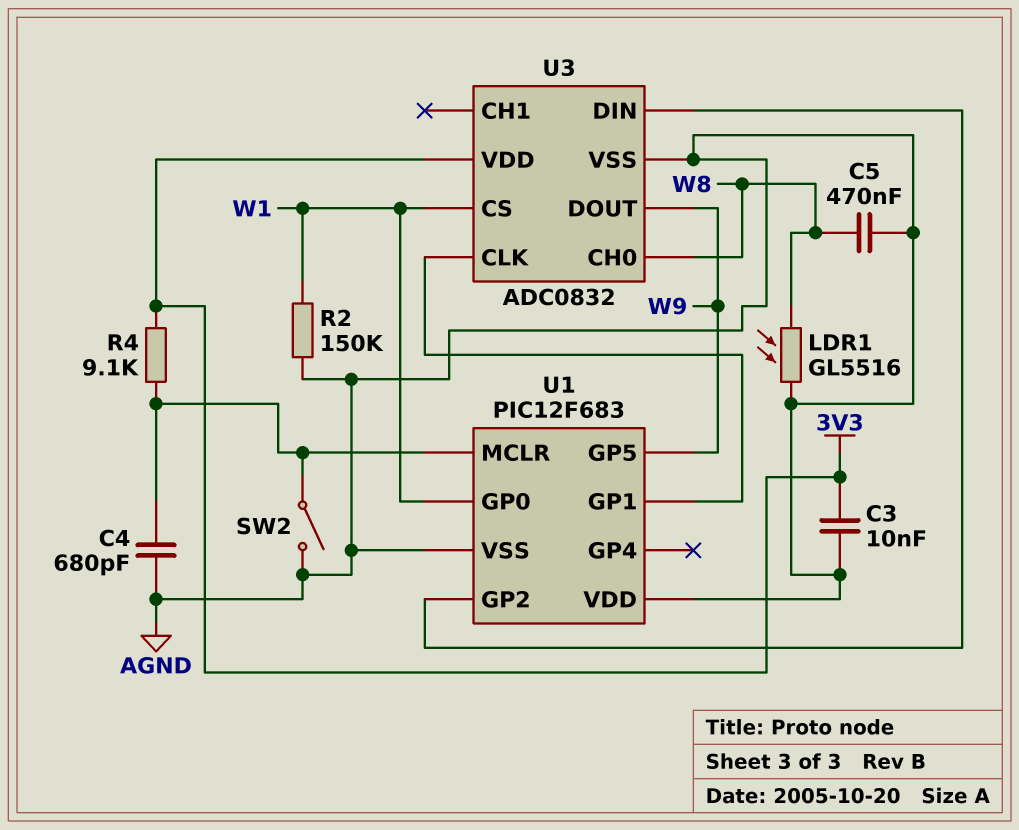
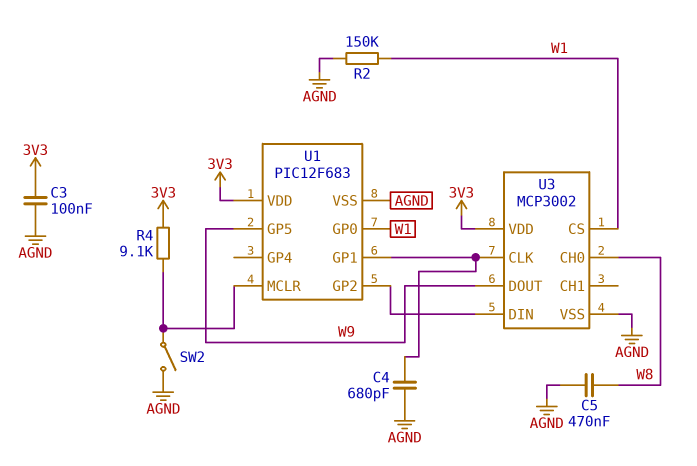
C3: 10nF (3V3, AGND) -> 100nF (3V3, AGND)
C4: 680pF (AGND, U1/MCLR) -> 680pF (AGND, U1/GP1)
LDR1: GL5516 (AGND, W8) -> none
U1 pin VDD: AGND -> 3V3
U3: ADC0832 -> MCP3002

